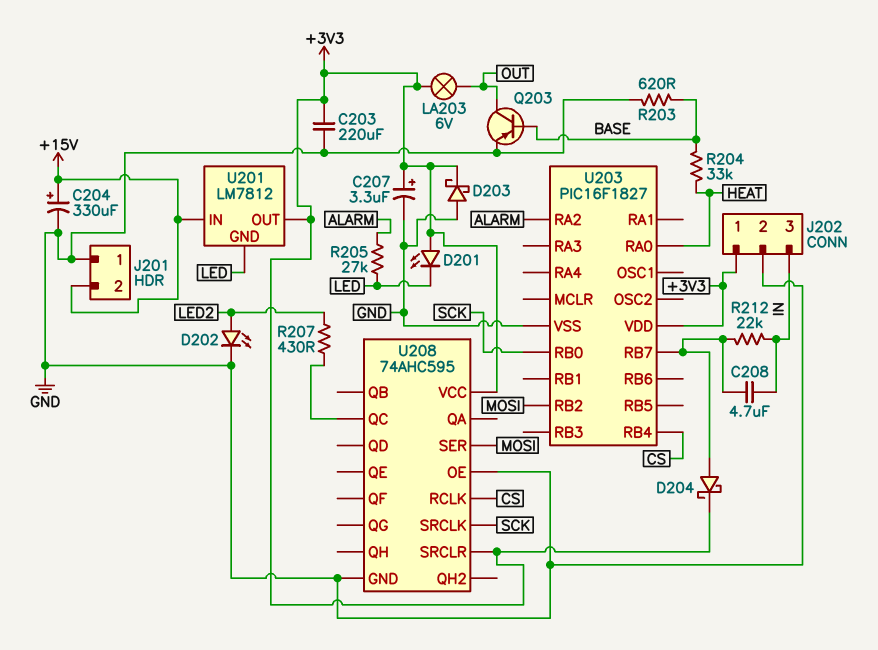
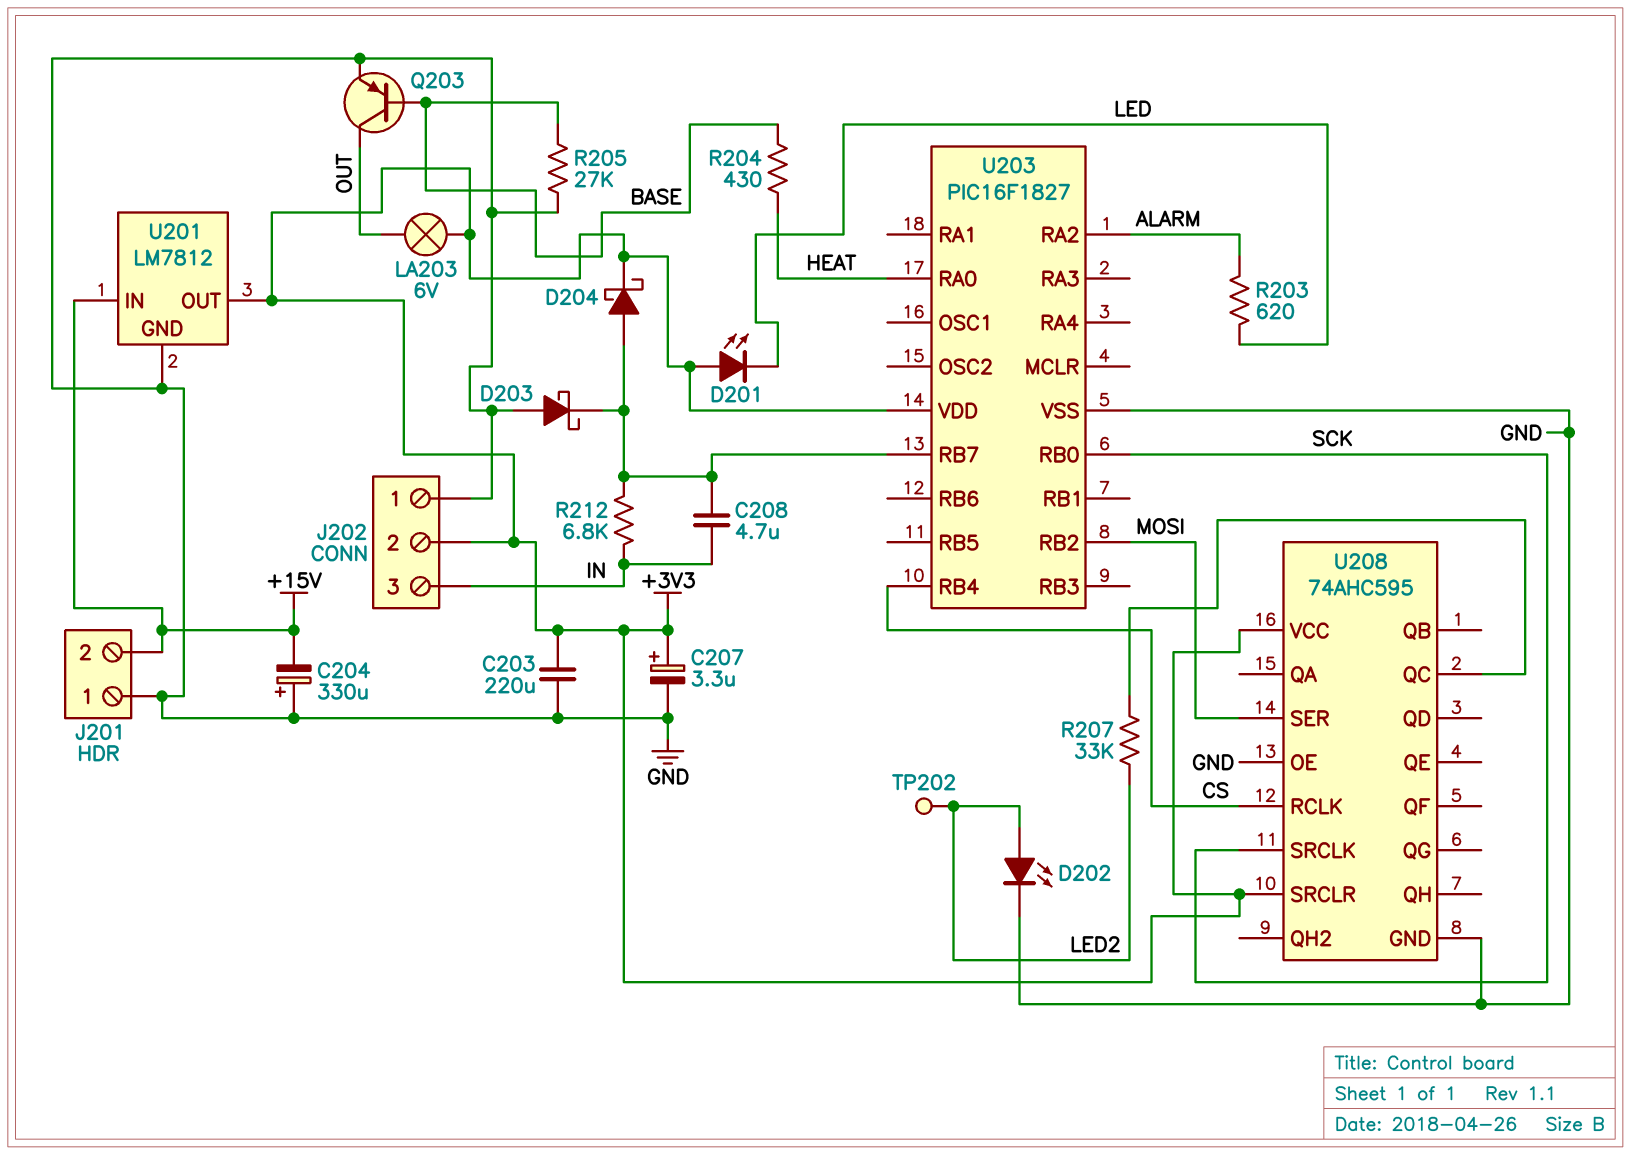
C204: 330uF (plus +15V, minus GND) -> 330uF (plus GND, minus +15V)
D203: schottky (A GND, K +3V3) -> schottky (A GND, K U203/RB7)
J202 pin 1: +3V3 -> GND
J202 pin 2: GND -> +3V3
R203: 620 (BASE, GND) -> 620 (ALARM, LED)
R204: 33k (BASE, HEAT) -> 430 (BASE, HEAT)
R205: 27k (ALARM, LED) -> 27k (BASE, GND)
R207: 430 (LED2, U208/QC) -> 33k (LED2, U208/QC)
R212: 22k (IN, U203/RB7) -> 6.8k (IN, U203/RB7)
TP202: none -> test point (LED2)
U201 pin GND: LED -> GND

